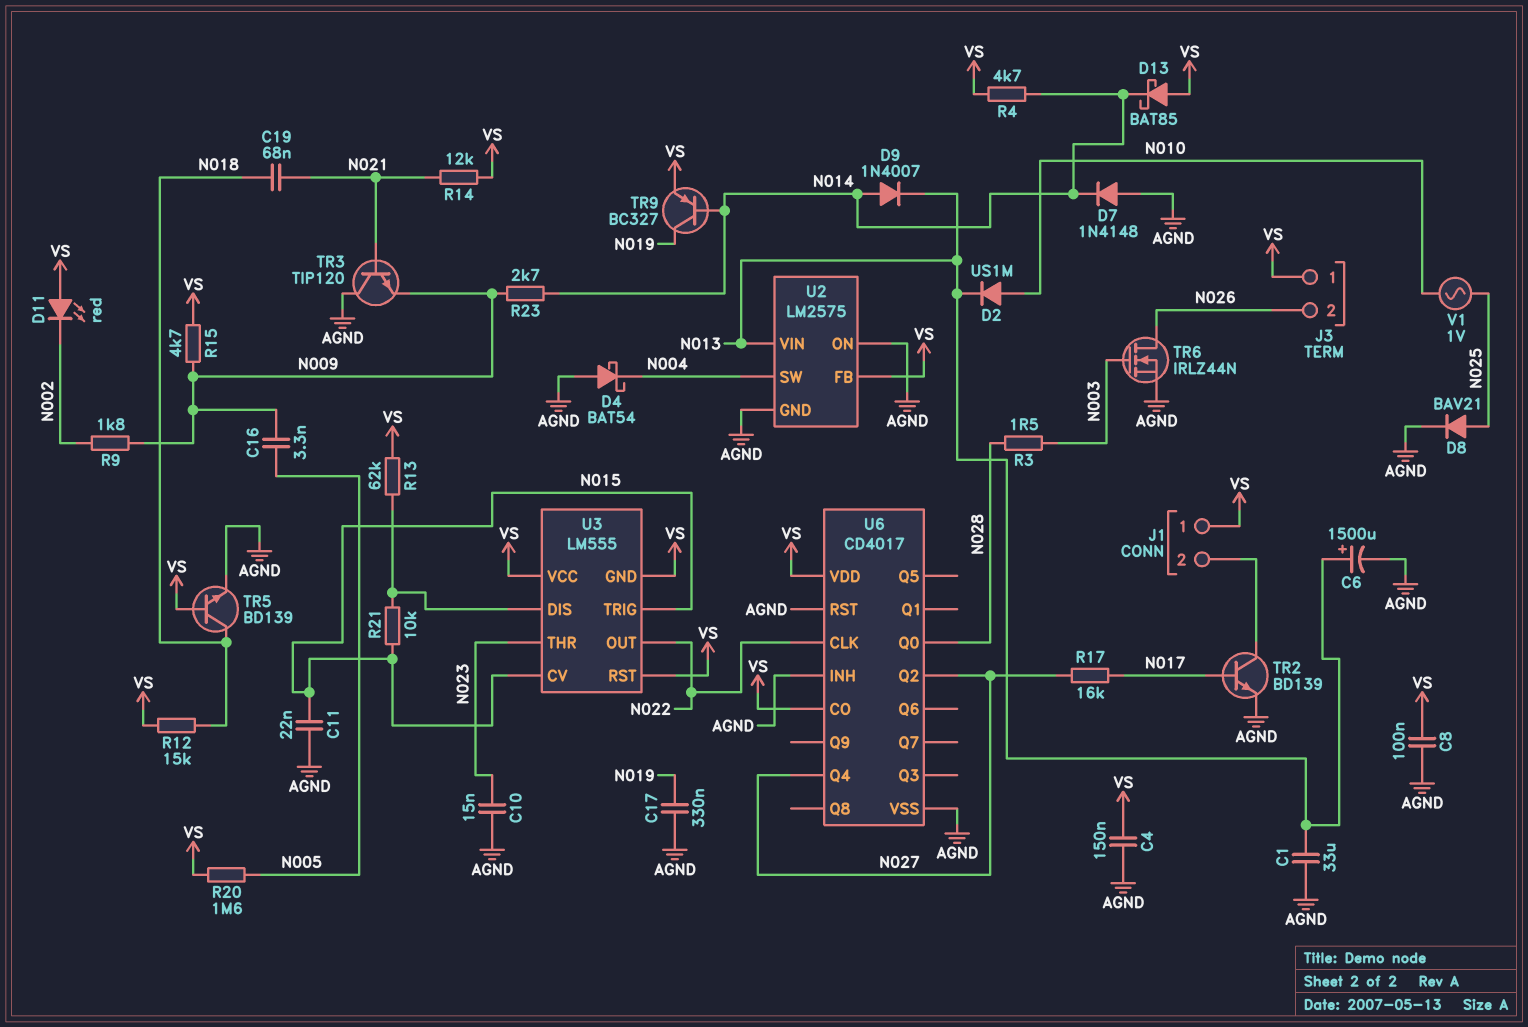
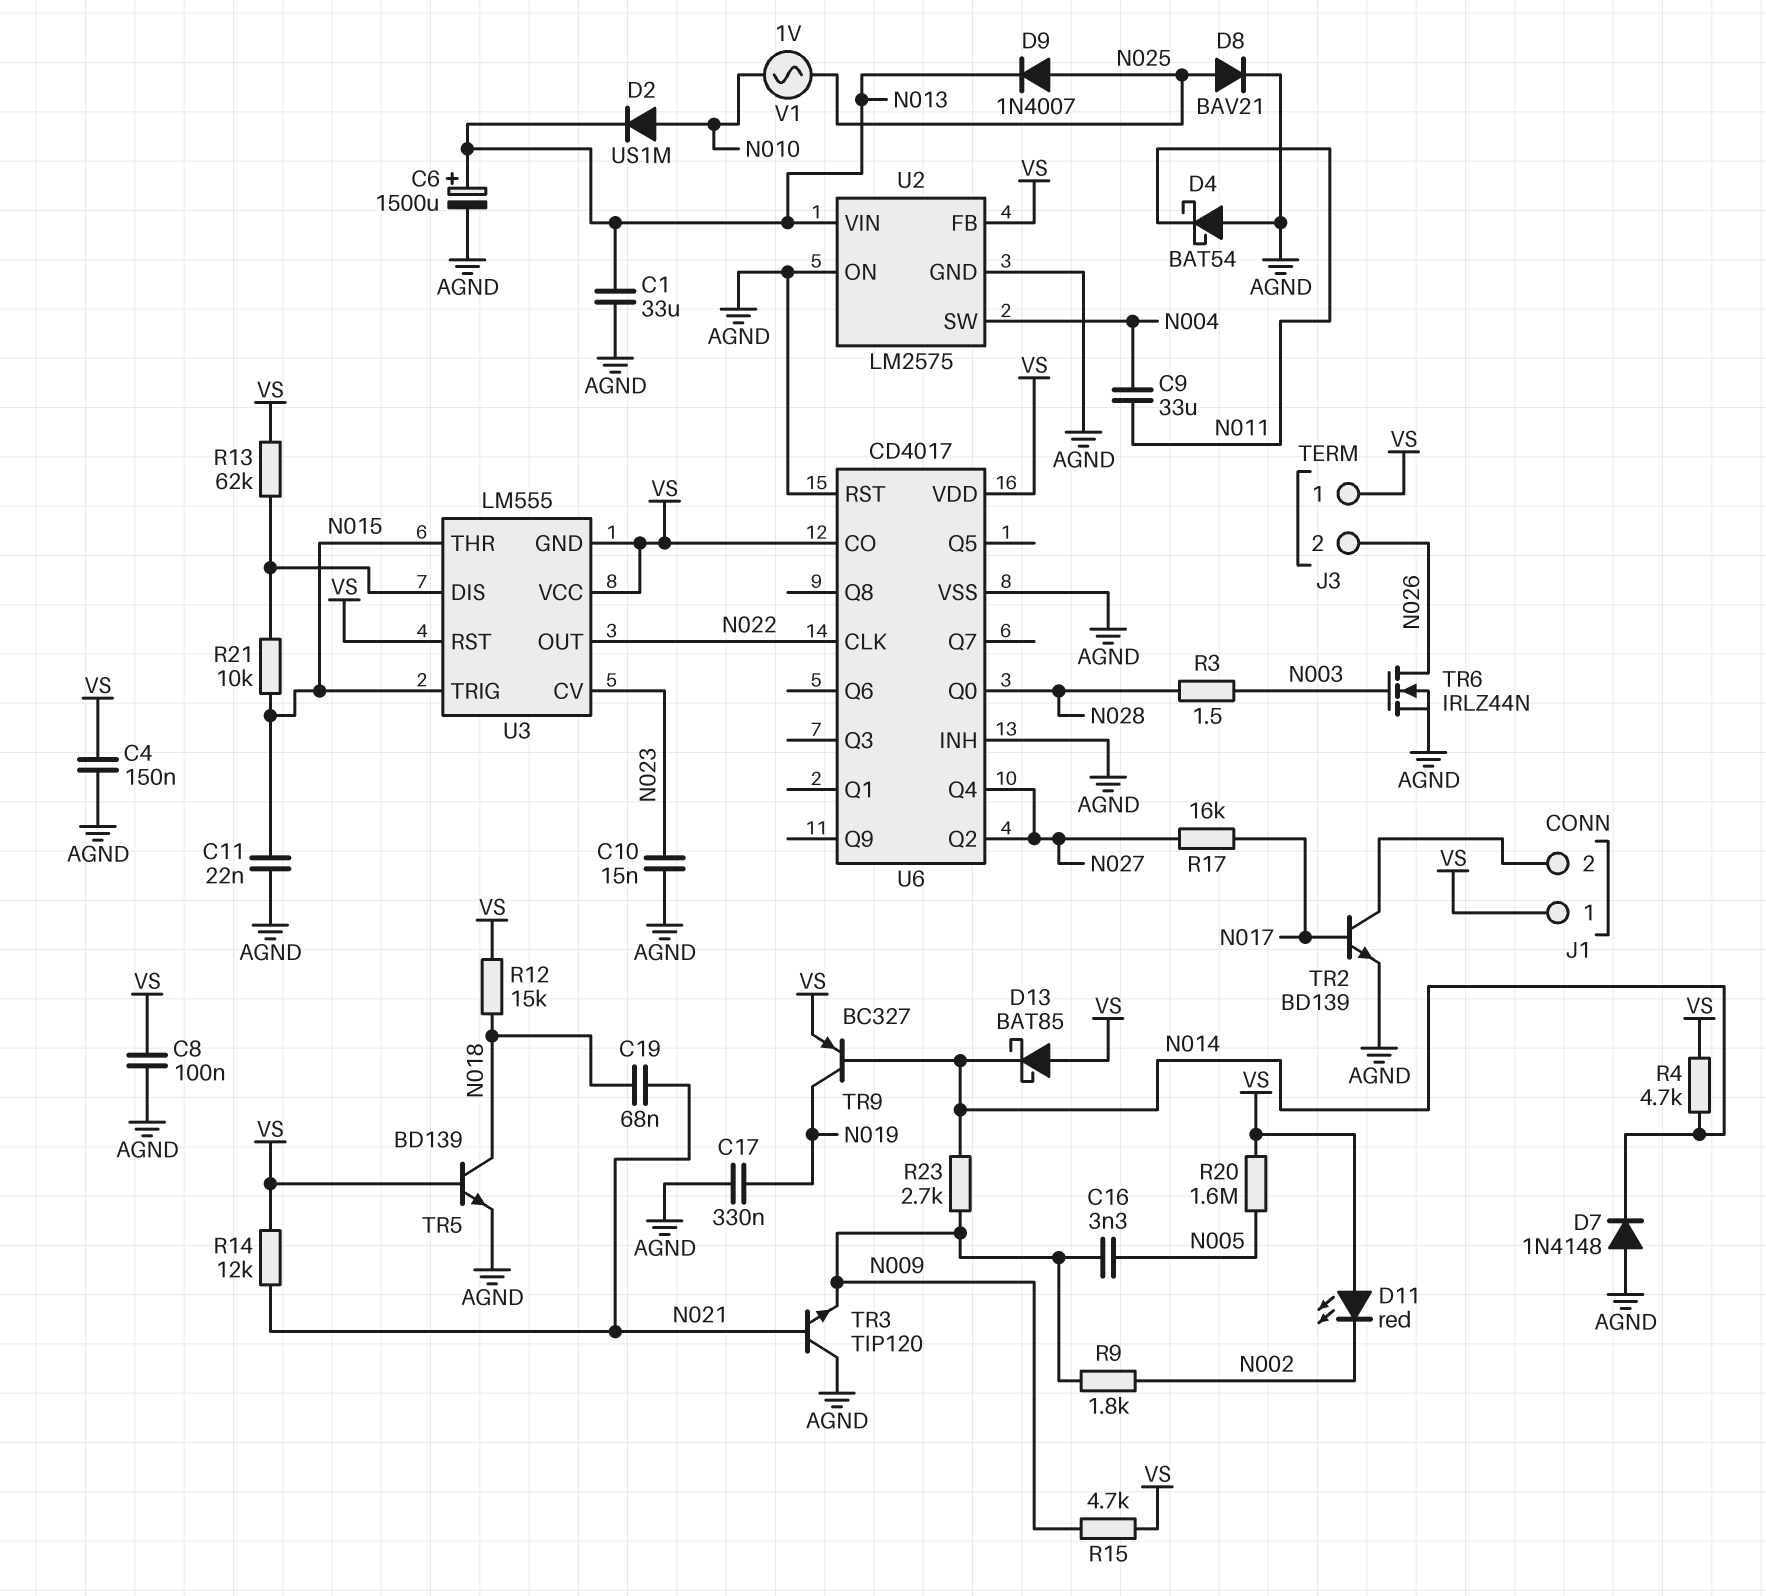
C9: none -> 33uF (N004, N011)
D4: schottky BAT54 (A AGND, K N004) -> schottky BAT54 (A AGND, K N011)
D9: diode 1N4007 (A N014, K N013) -> diode 1N4007 (A N025, K N013)
U3 pin CV: N015 -> N023
U3 pin THR: N023 -> N015

